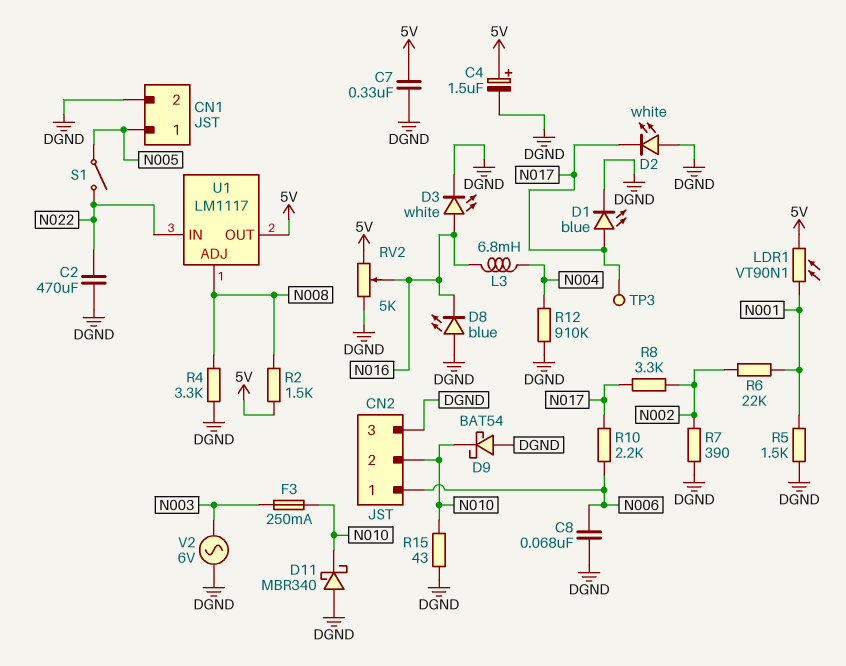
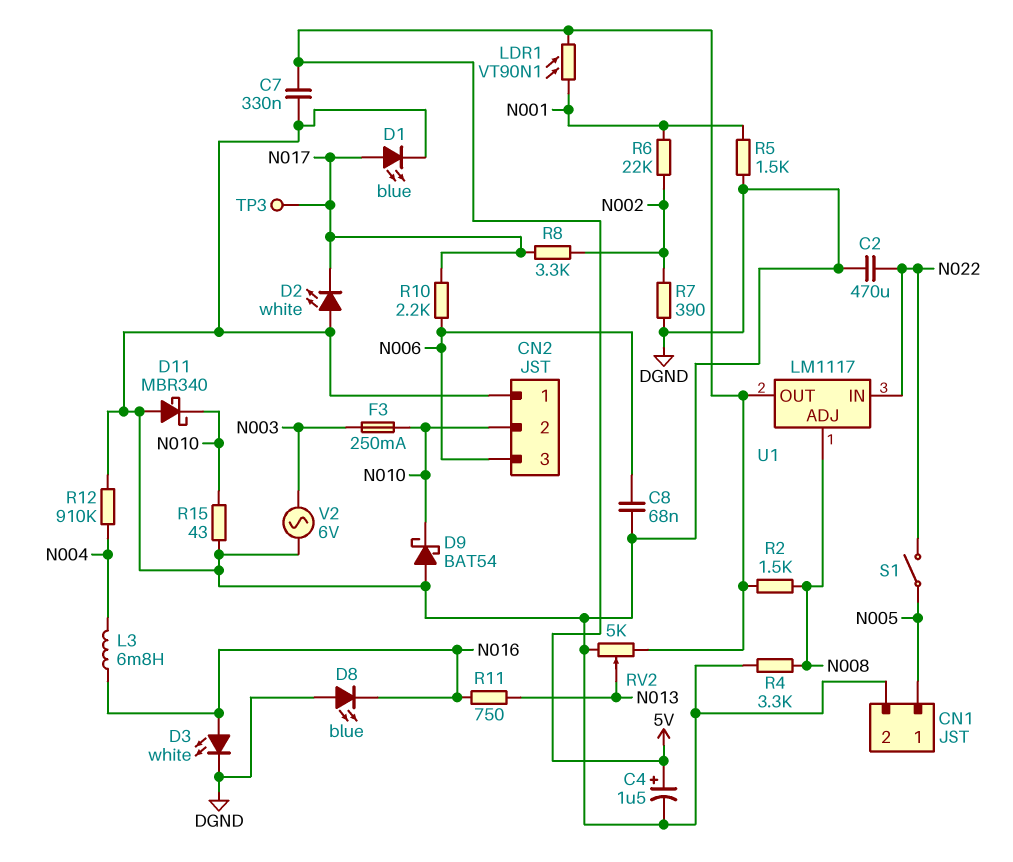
CN2 pin 1: N006 -> DGND
CN2 pin 3: DGND -> N006
R11: none -> 750 (N013, N016)
RV2: 5k (5V, DGND, wiper N016) -> 5k (5V, DGND, wiper N013)

